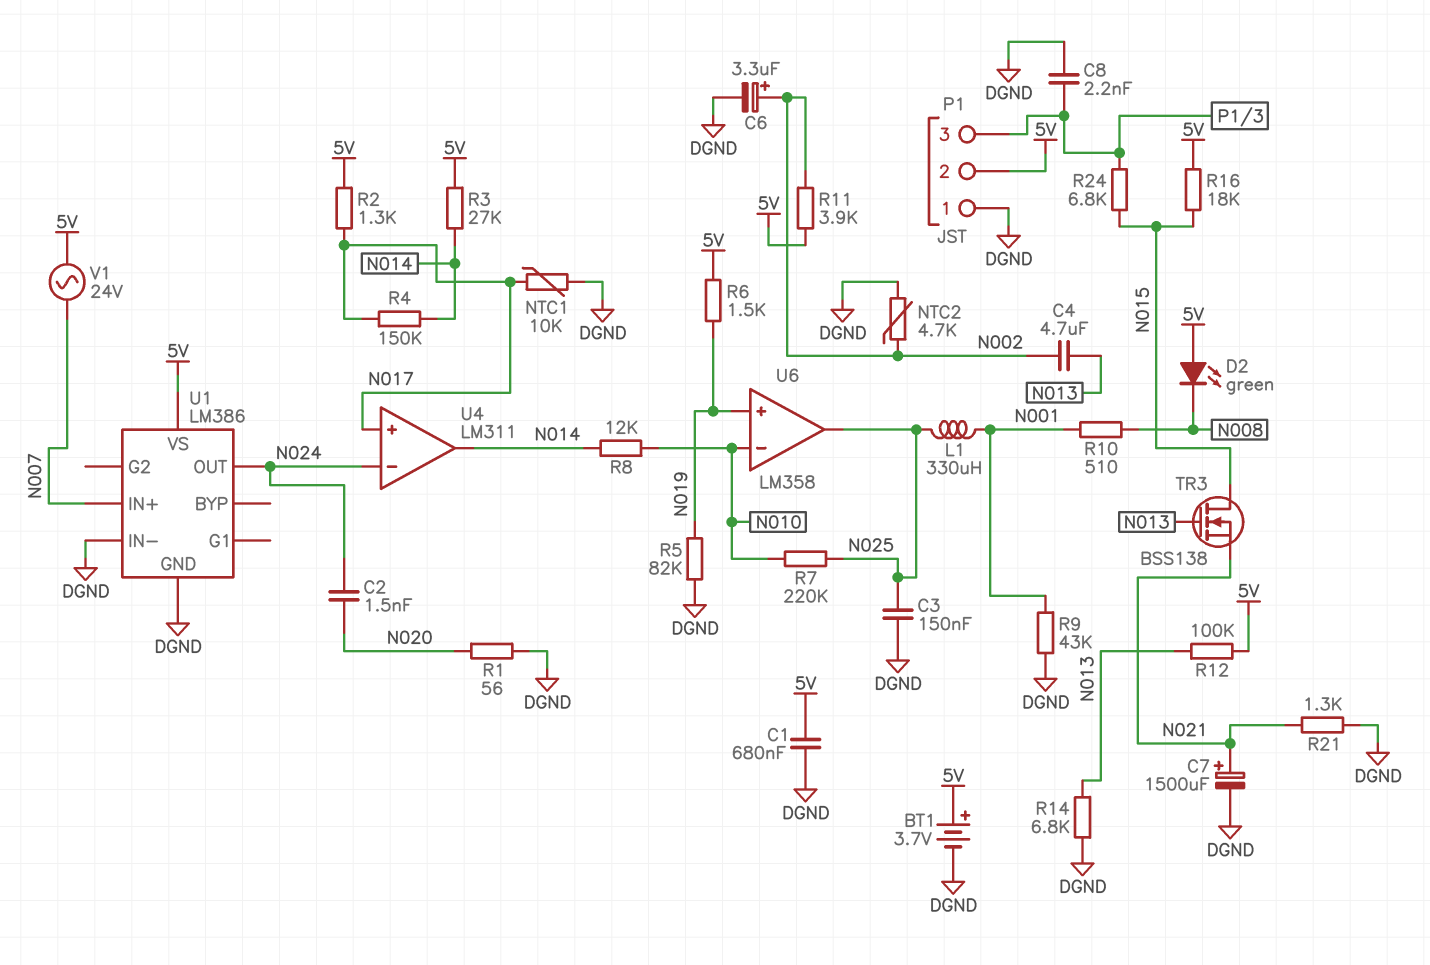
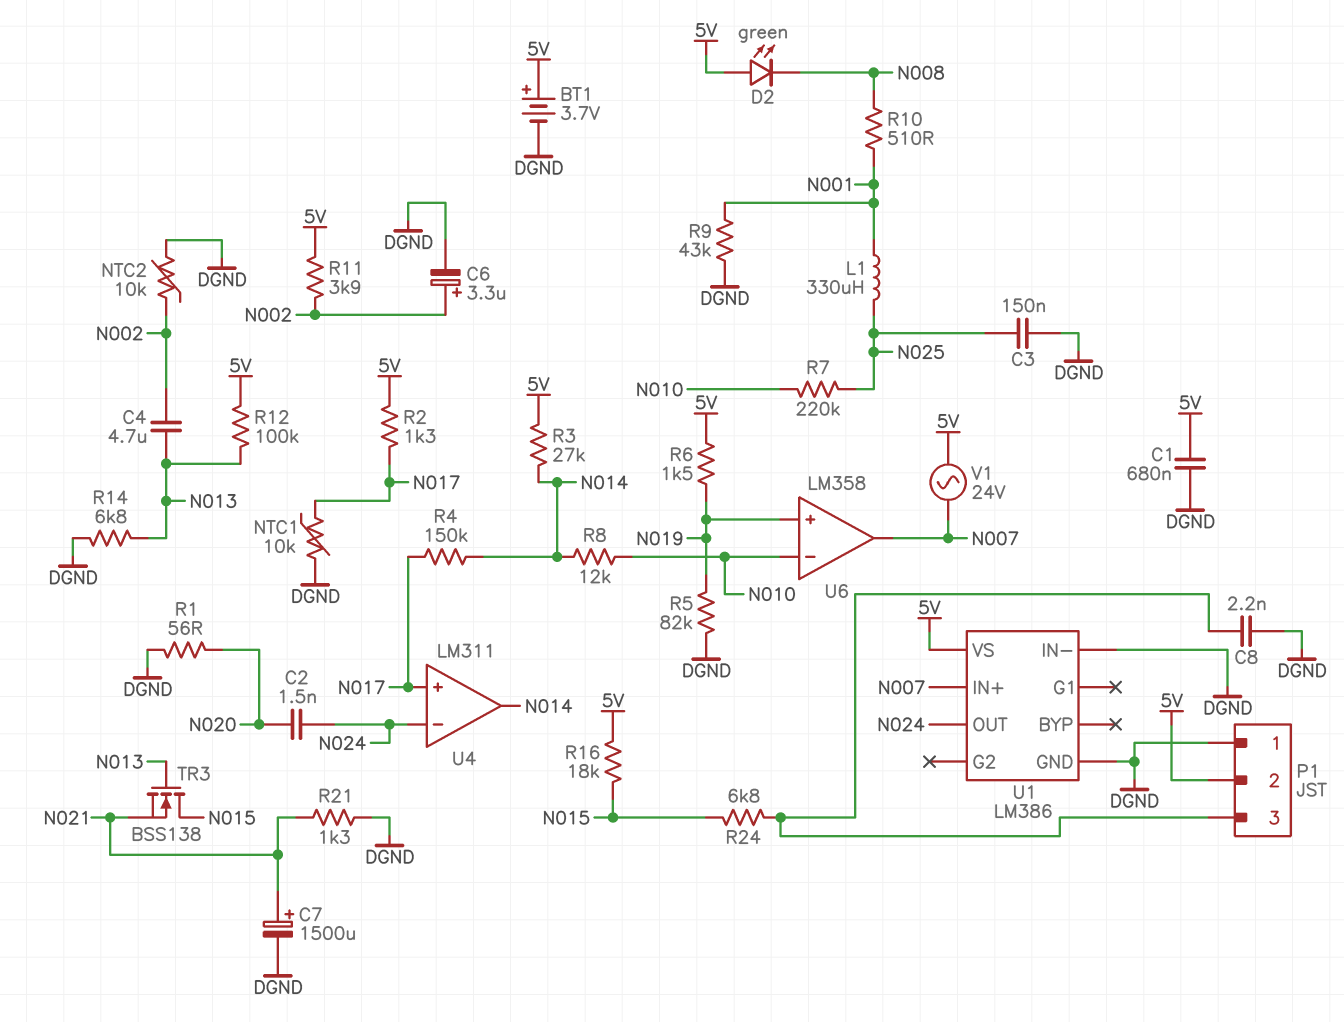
NTC2: 4.7k (DGND, N002) -> 10k (DGND, N002)
U6 pin out: N025 -> N007

